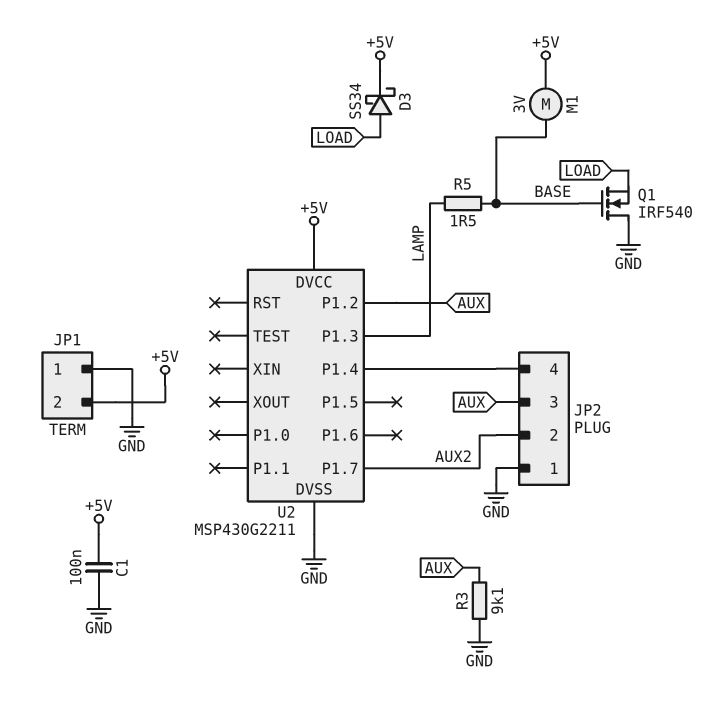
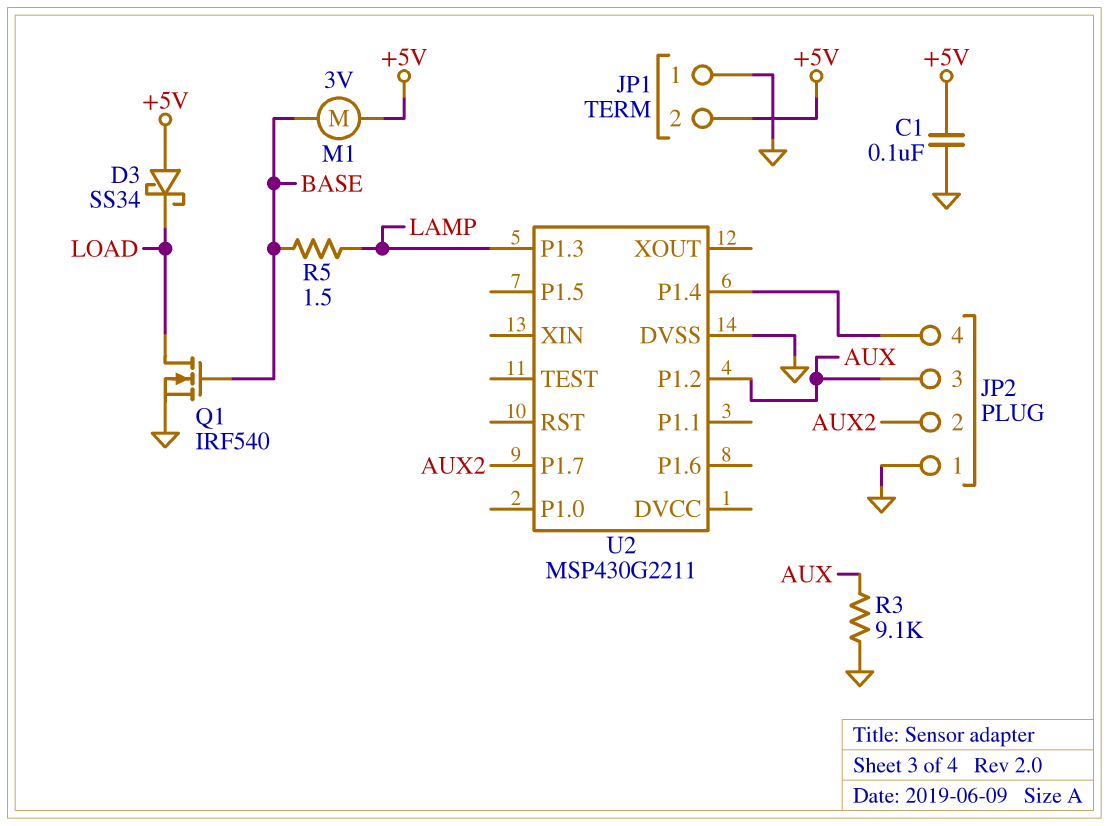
D3: schottky SS34 (A LOAD, K +5V) -> schottky SS34 (A +5V, K LOAD)
Q1: NMOS IRF540 (G BASE, D GND, S LOAD) -> NMOS IRF540 (G BASE, D LOAD, S GND)
U2 pin DVCC: +5V -> none

